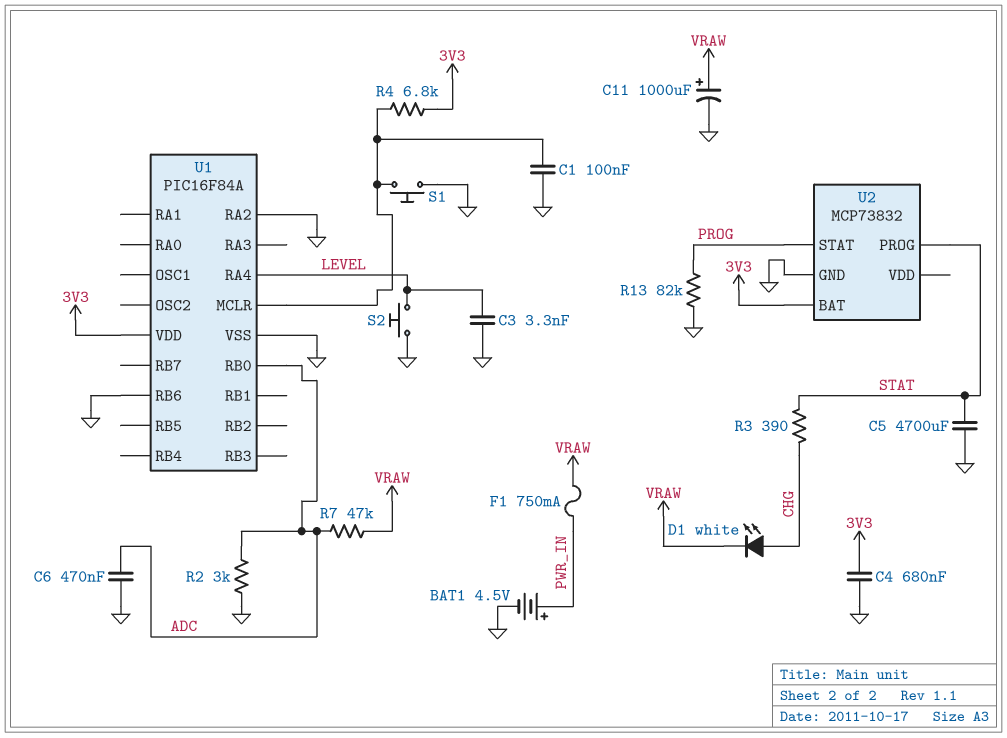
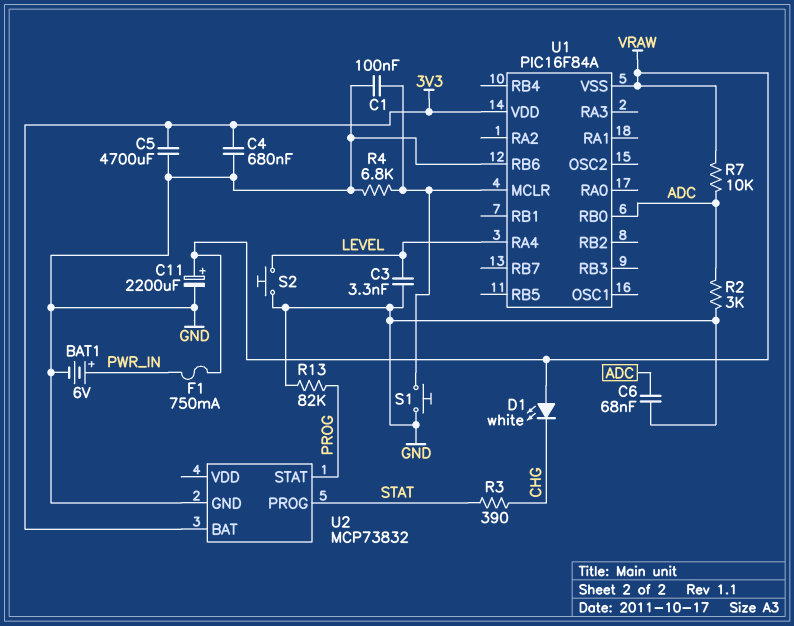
BAT1: 4.5V (plus PWR_IN, minus GND) -> 6V (plus PWR_IN, minus GND)
C5: 4700uF (GND, STAT) -> 4700uF (3V3, GND)
C6: 470nF (ADC, GND) -> 68nF (ADC, GND)
C11: 1000uF (plus VRAW, minus GND) -> 2200uF (plus VRAW, minus GND)
D1: LED white (A CHG, K VRAW) -> LED white (A VRAW, K CHG)
R4: 6.8k (3V3, U1/MCLR) -> 6.8k (GND, U1/MCLR)
R7: 47k (ADC, VRAW) -> 10k (ADC, VRAW)
U1 pin RA2: GND -> none
U1 pin VSS: GND -> VRAW

